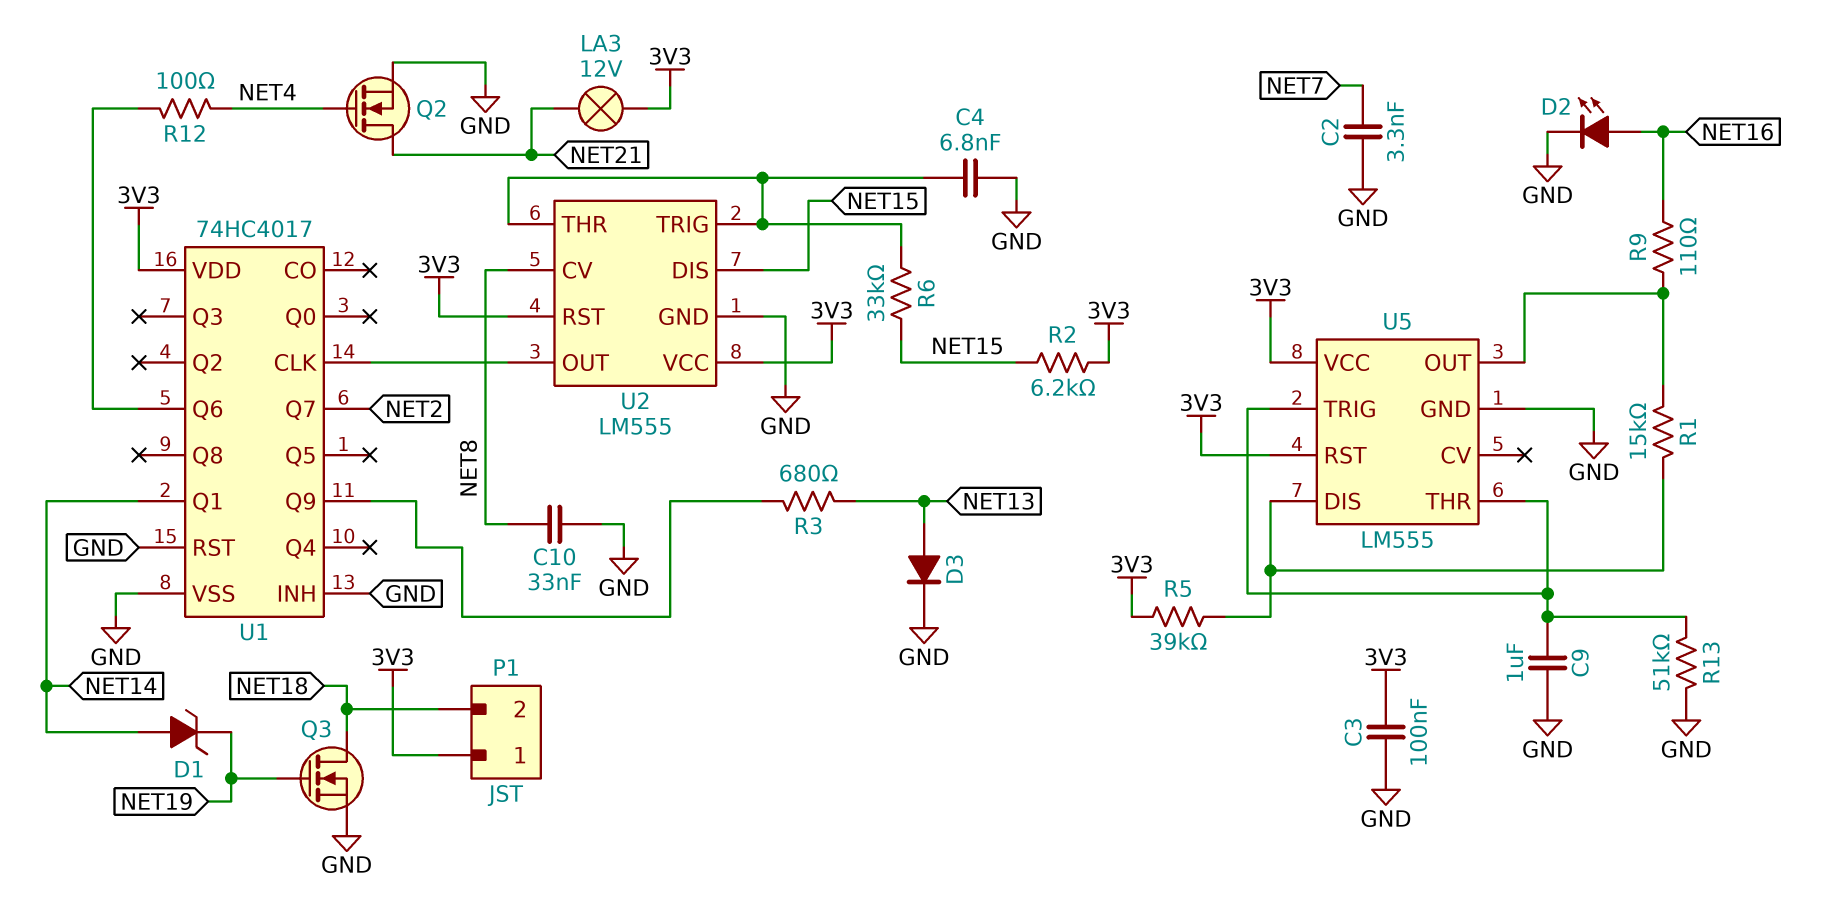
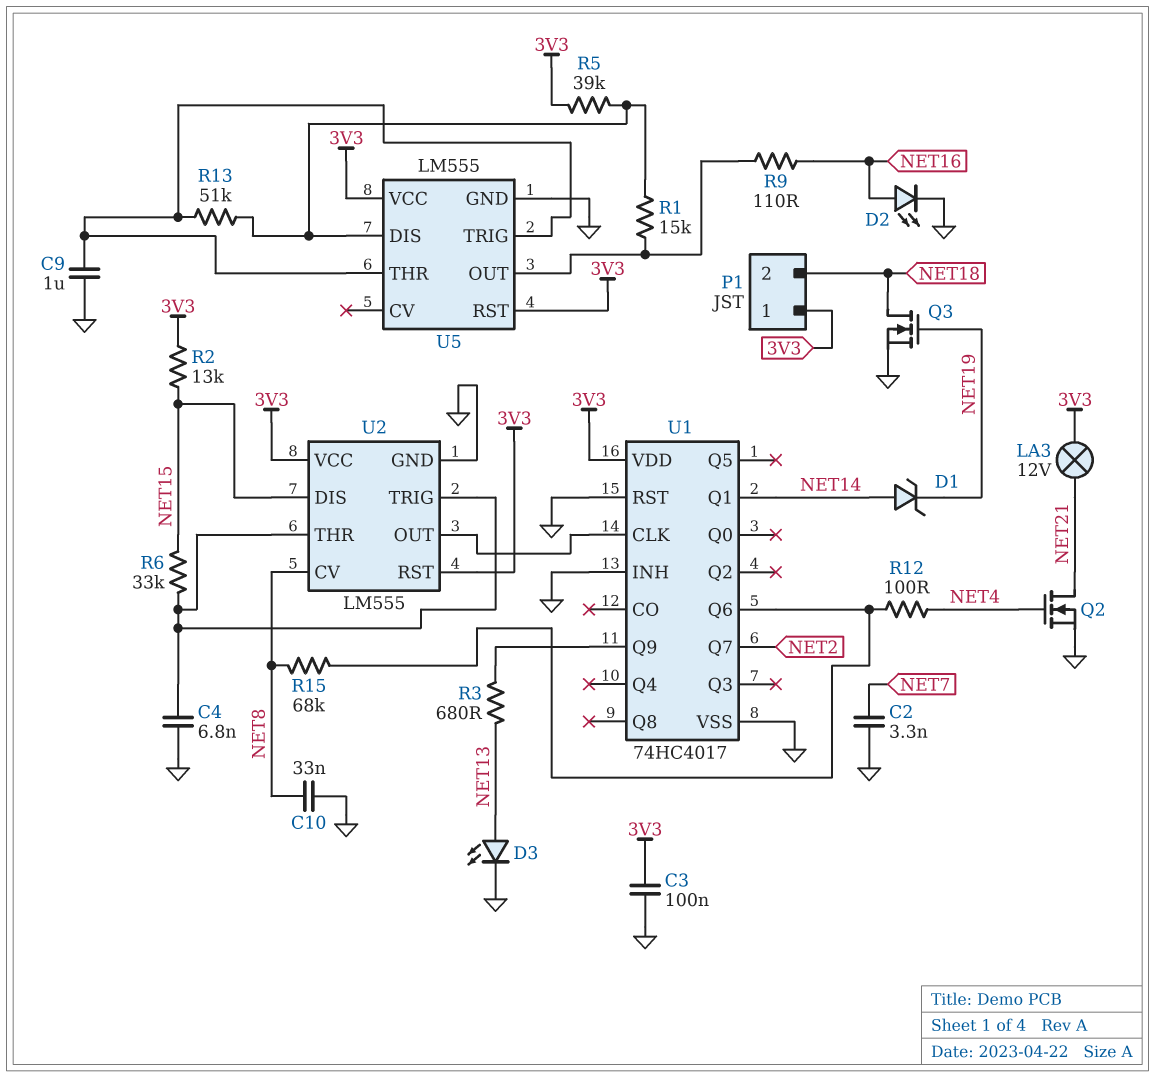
D3: diode (A NET13, K GND) -> LED (A NET13, K GND)
R2: 6.2k (3V3, NET15) -> 13k (3V3, NET15)
R13: 51k (GND, U5/THR) -> 51k (U5/DIS, U5/THR)
R15: none -> 68k (NET8, U1/Q6)

